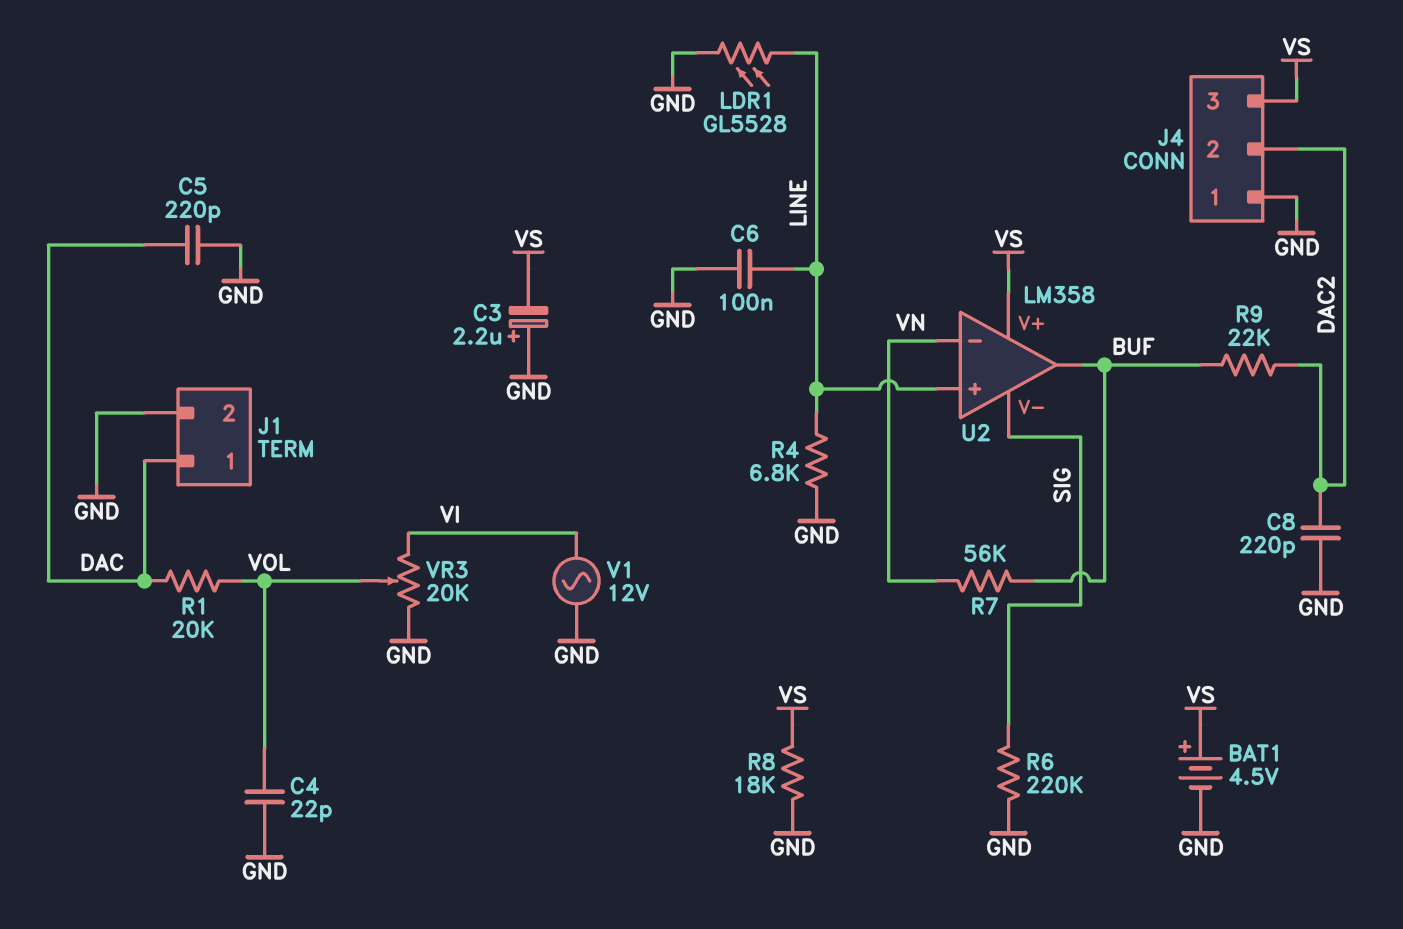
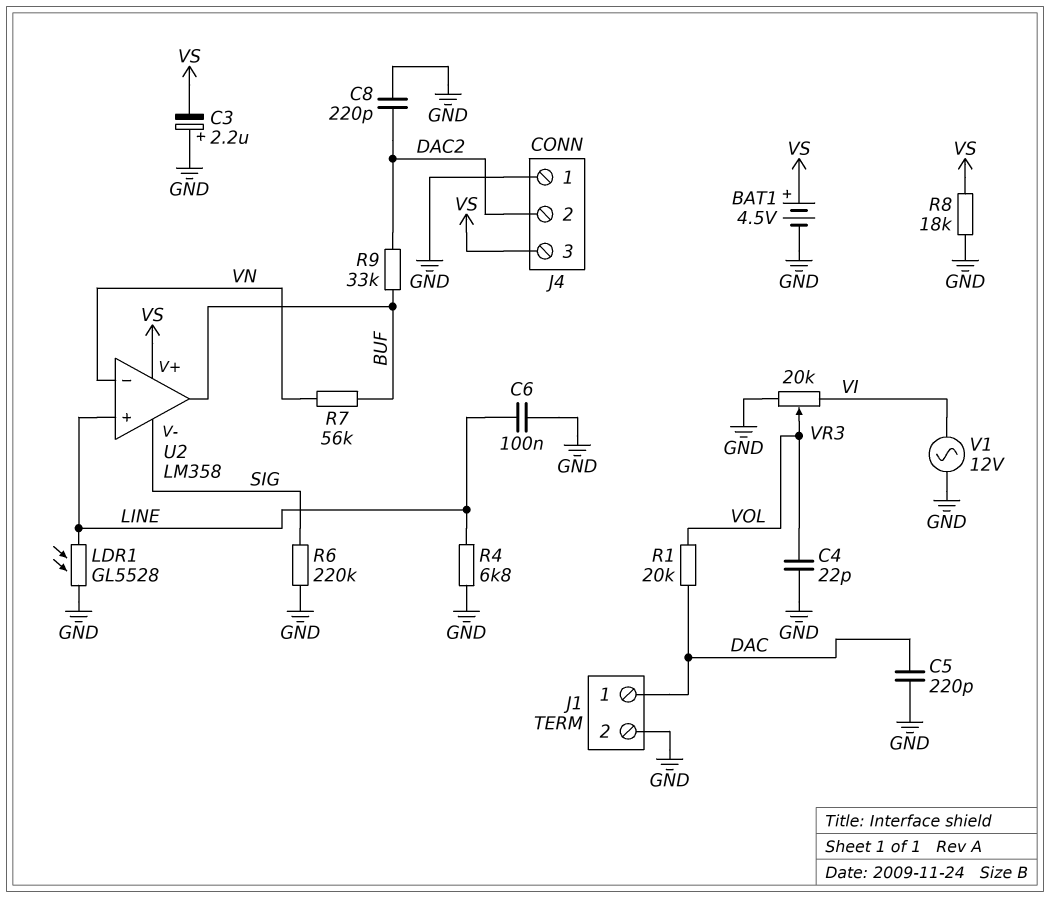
R9: 22k (BUF, DAC2) -> 33k (BUF, DAC2)

